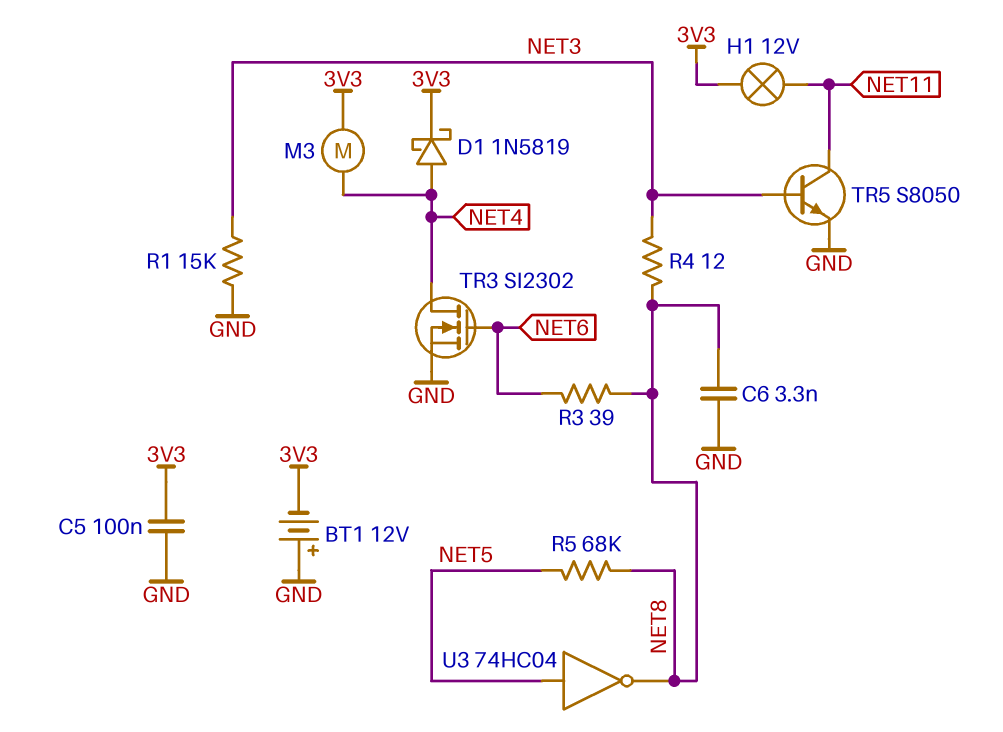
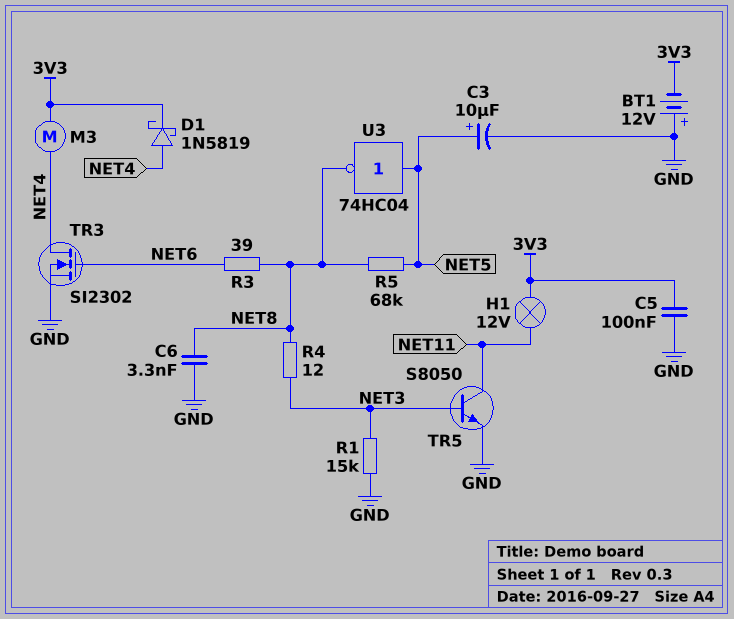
C3: none -> 10uF (plus NET5, minus GND)

